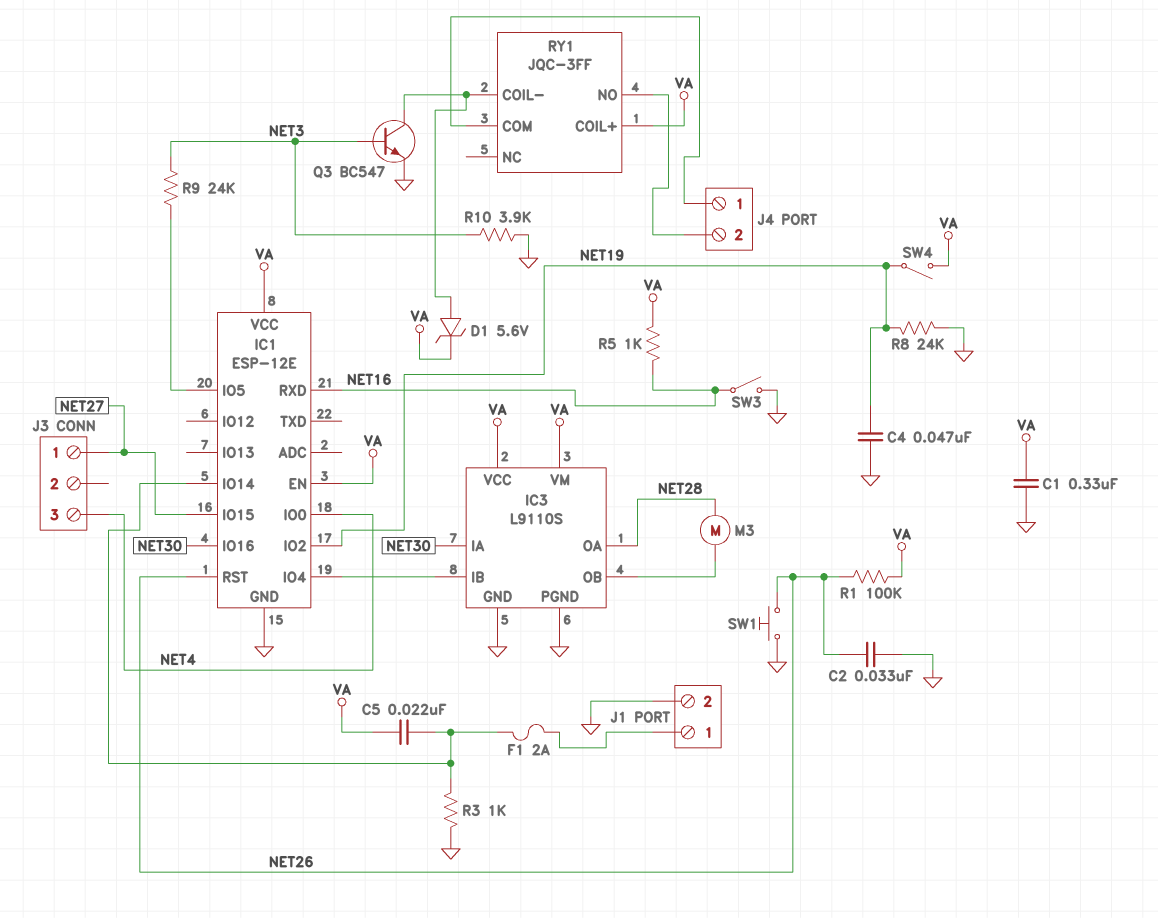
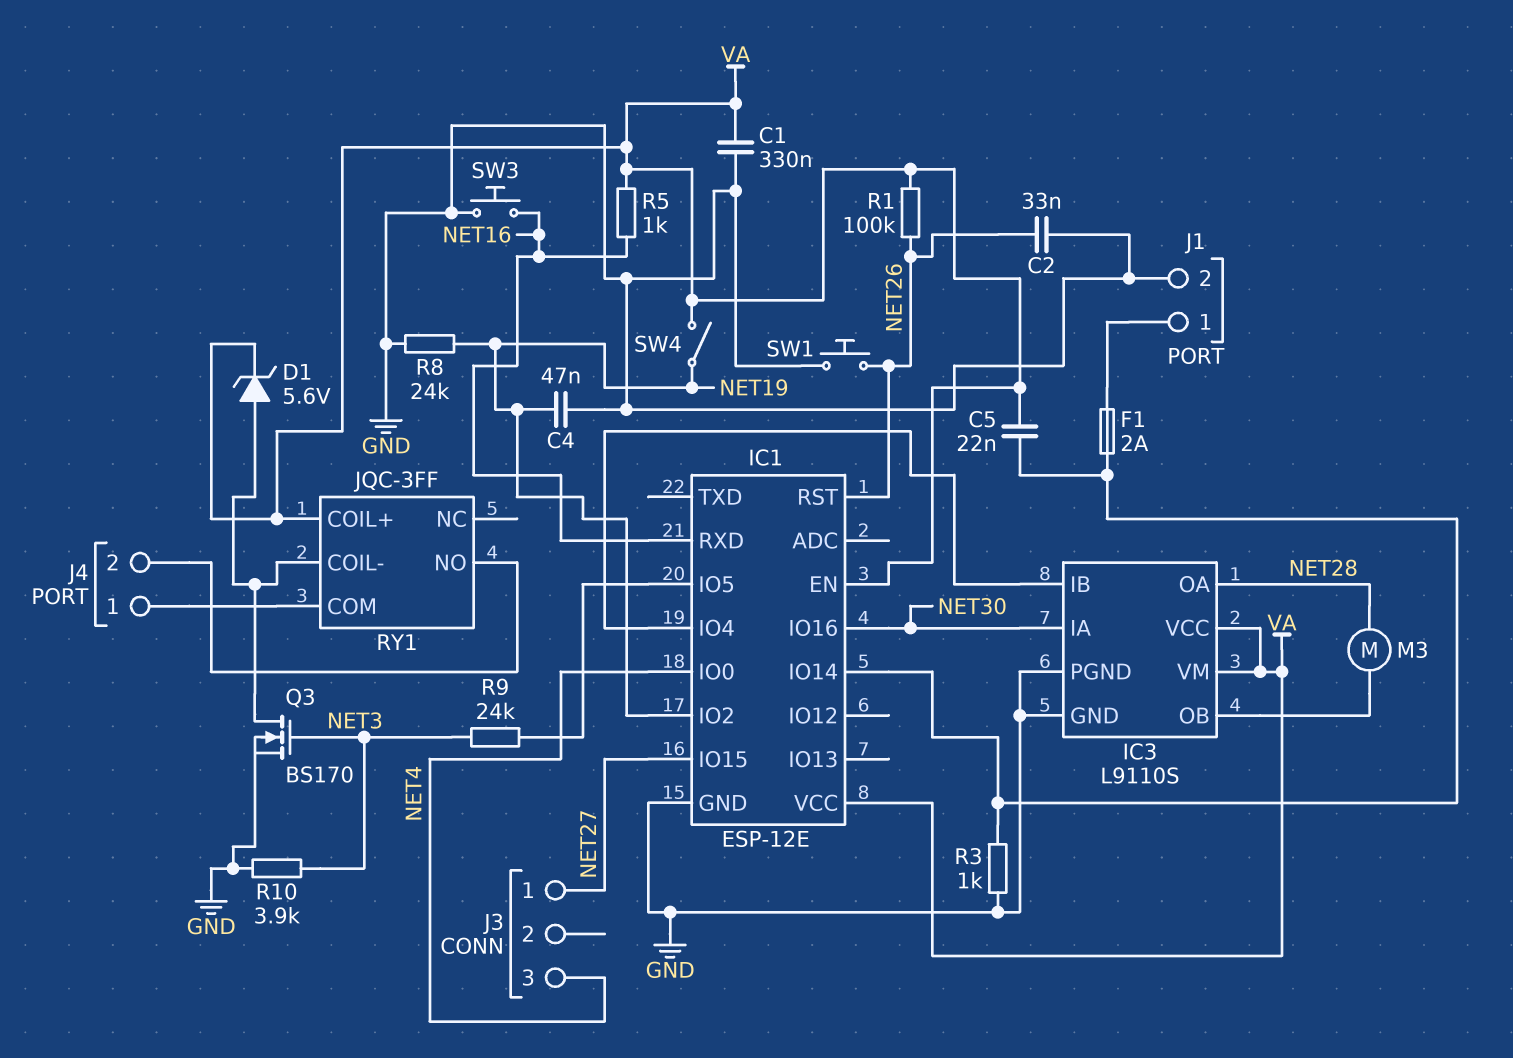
Q3: NPN BC547 (B NET3, C RY1/COIL-, E GND) -> NMOS BS170 (G NET3, D RY1/COIL-, S GND)
SW3: switch (GND, NET16) -> button (GND, NET16)

